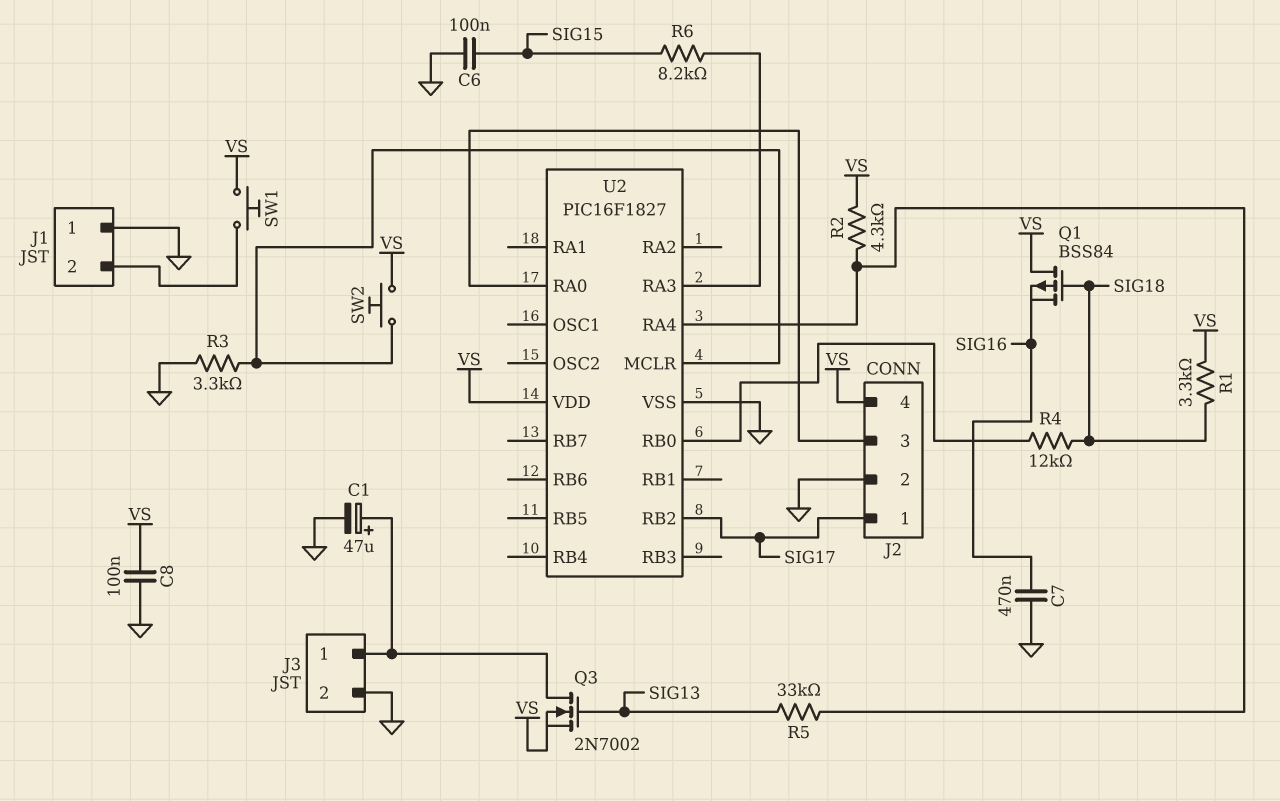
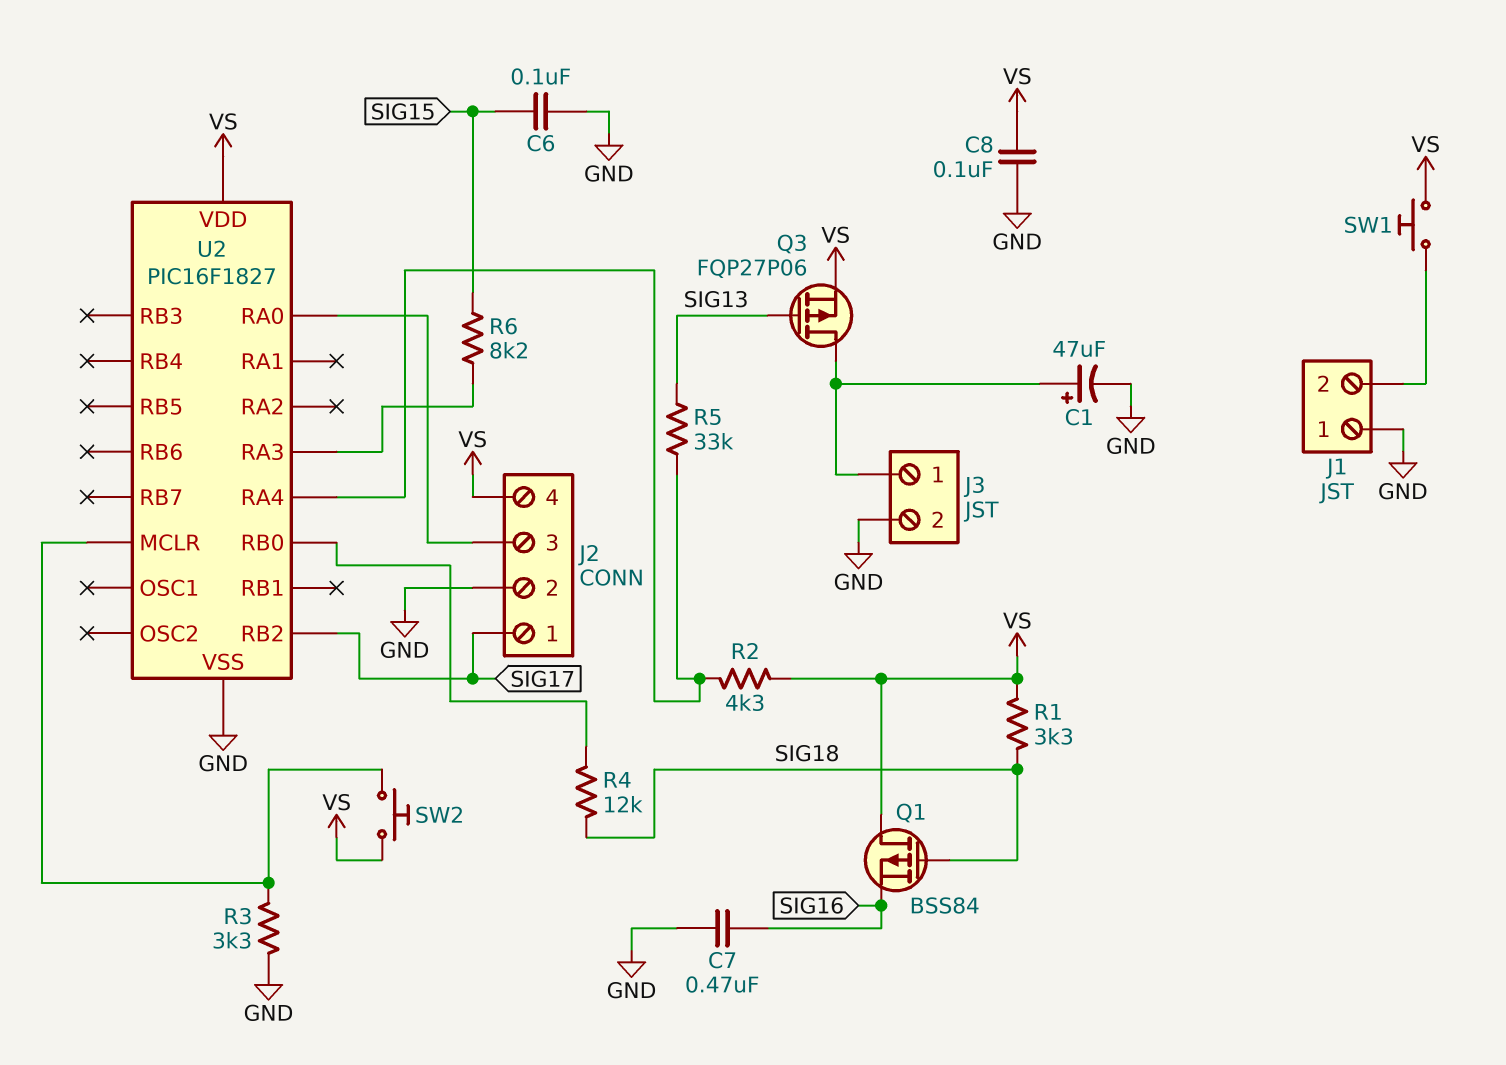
Q3: NMOS 2N7002 (G SIG13, D J3/1, S VS) -> PMOS FQP27P06 (G SIG13, D J3/1, S VS)

